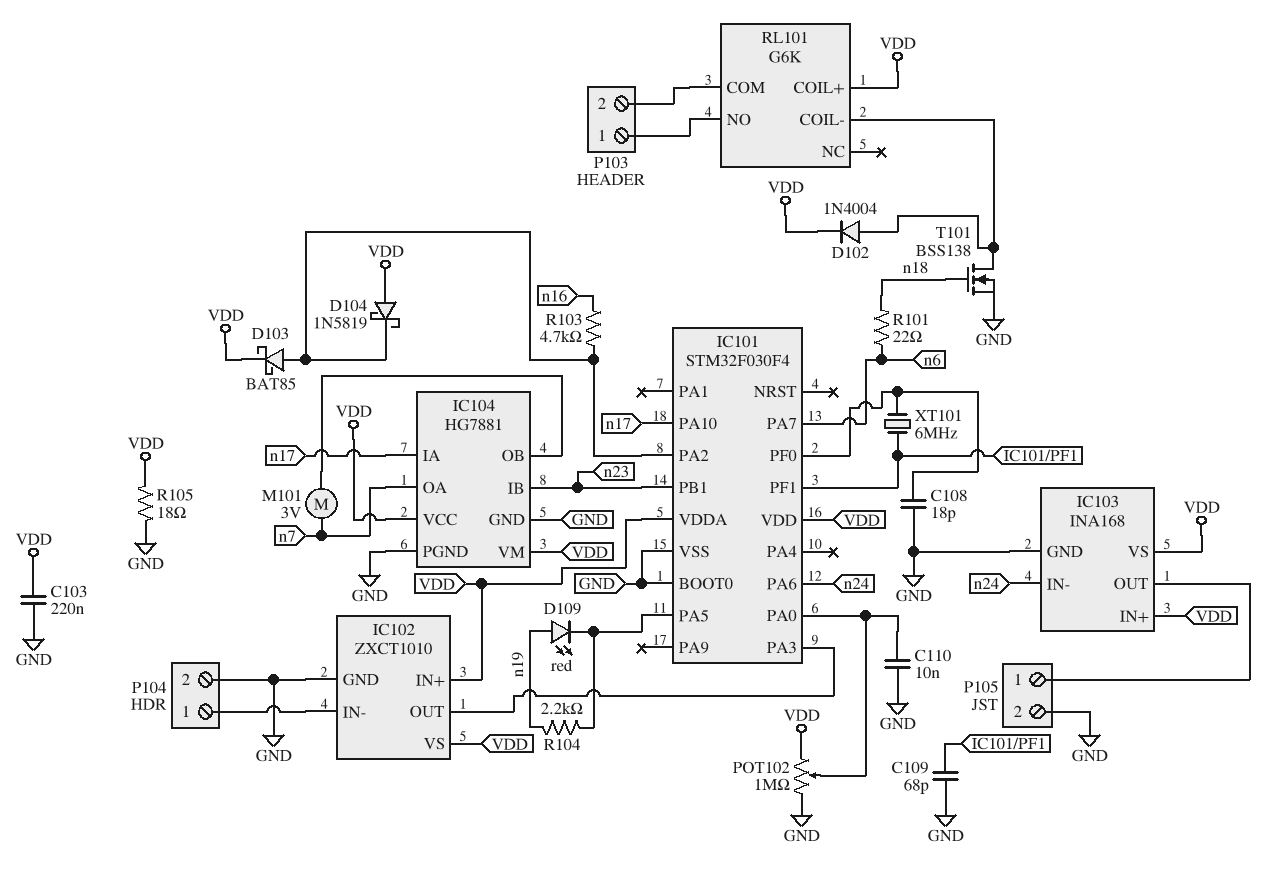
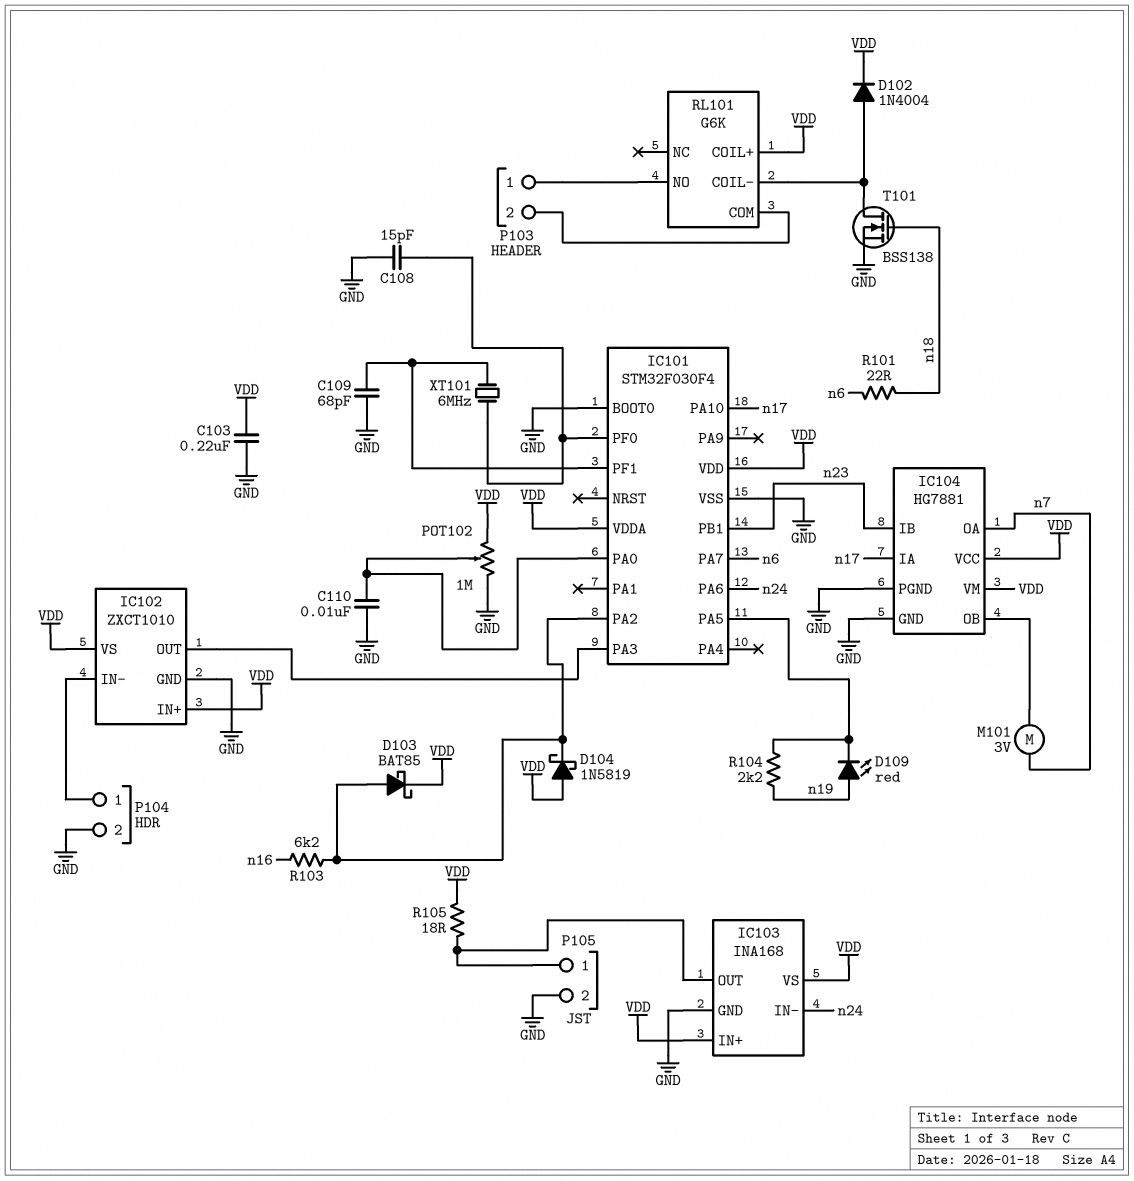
C108: 18pF (GND, IC101/PF0) -> 15pF (GND, IC101/PF0)
R103: 4.7k (IC101/PA2, n16) -> 6.2k (IC101/PA2, n16)
R105: 18 (GND, VDD) -> 18 (IC103/OUT, VDD)

